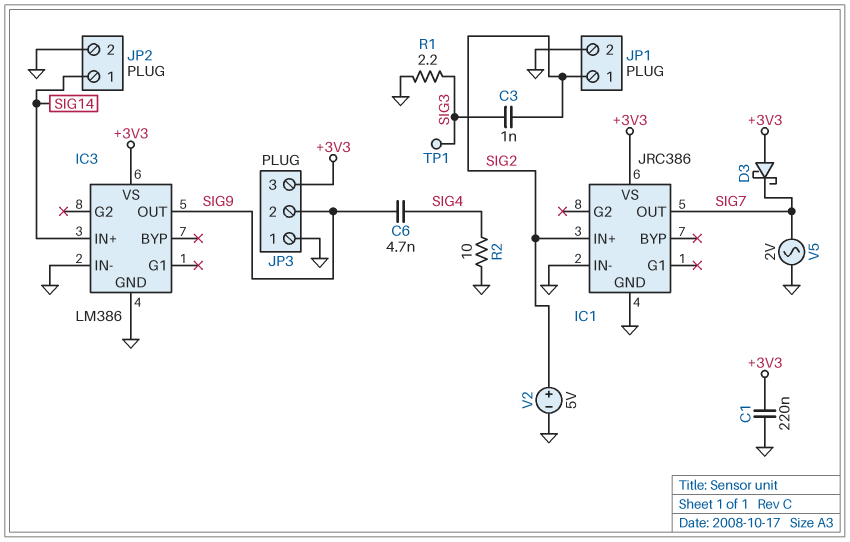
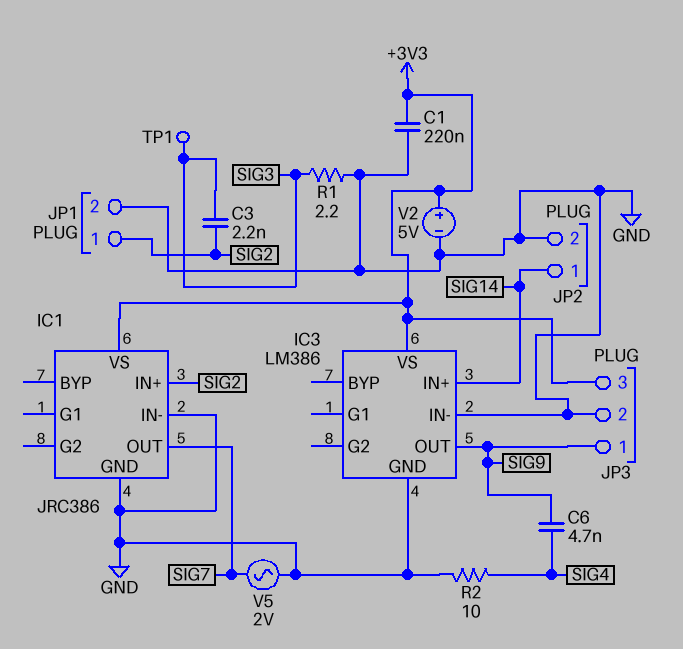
C3: 1nF (SIG2, SIG3) -> 2.2nF (SIG2, SIG3)
D3: schottky (A +3V3, K SIG7) -> none
JP3 pin 1: GND -> SIG9
JP3 pin 2: SIG9 -> GND
V2: 5V (plus SIG2, minus GND) -> 5V (plus +3V3, minus GND)

